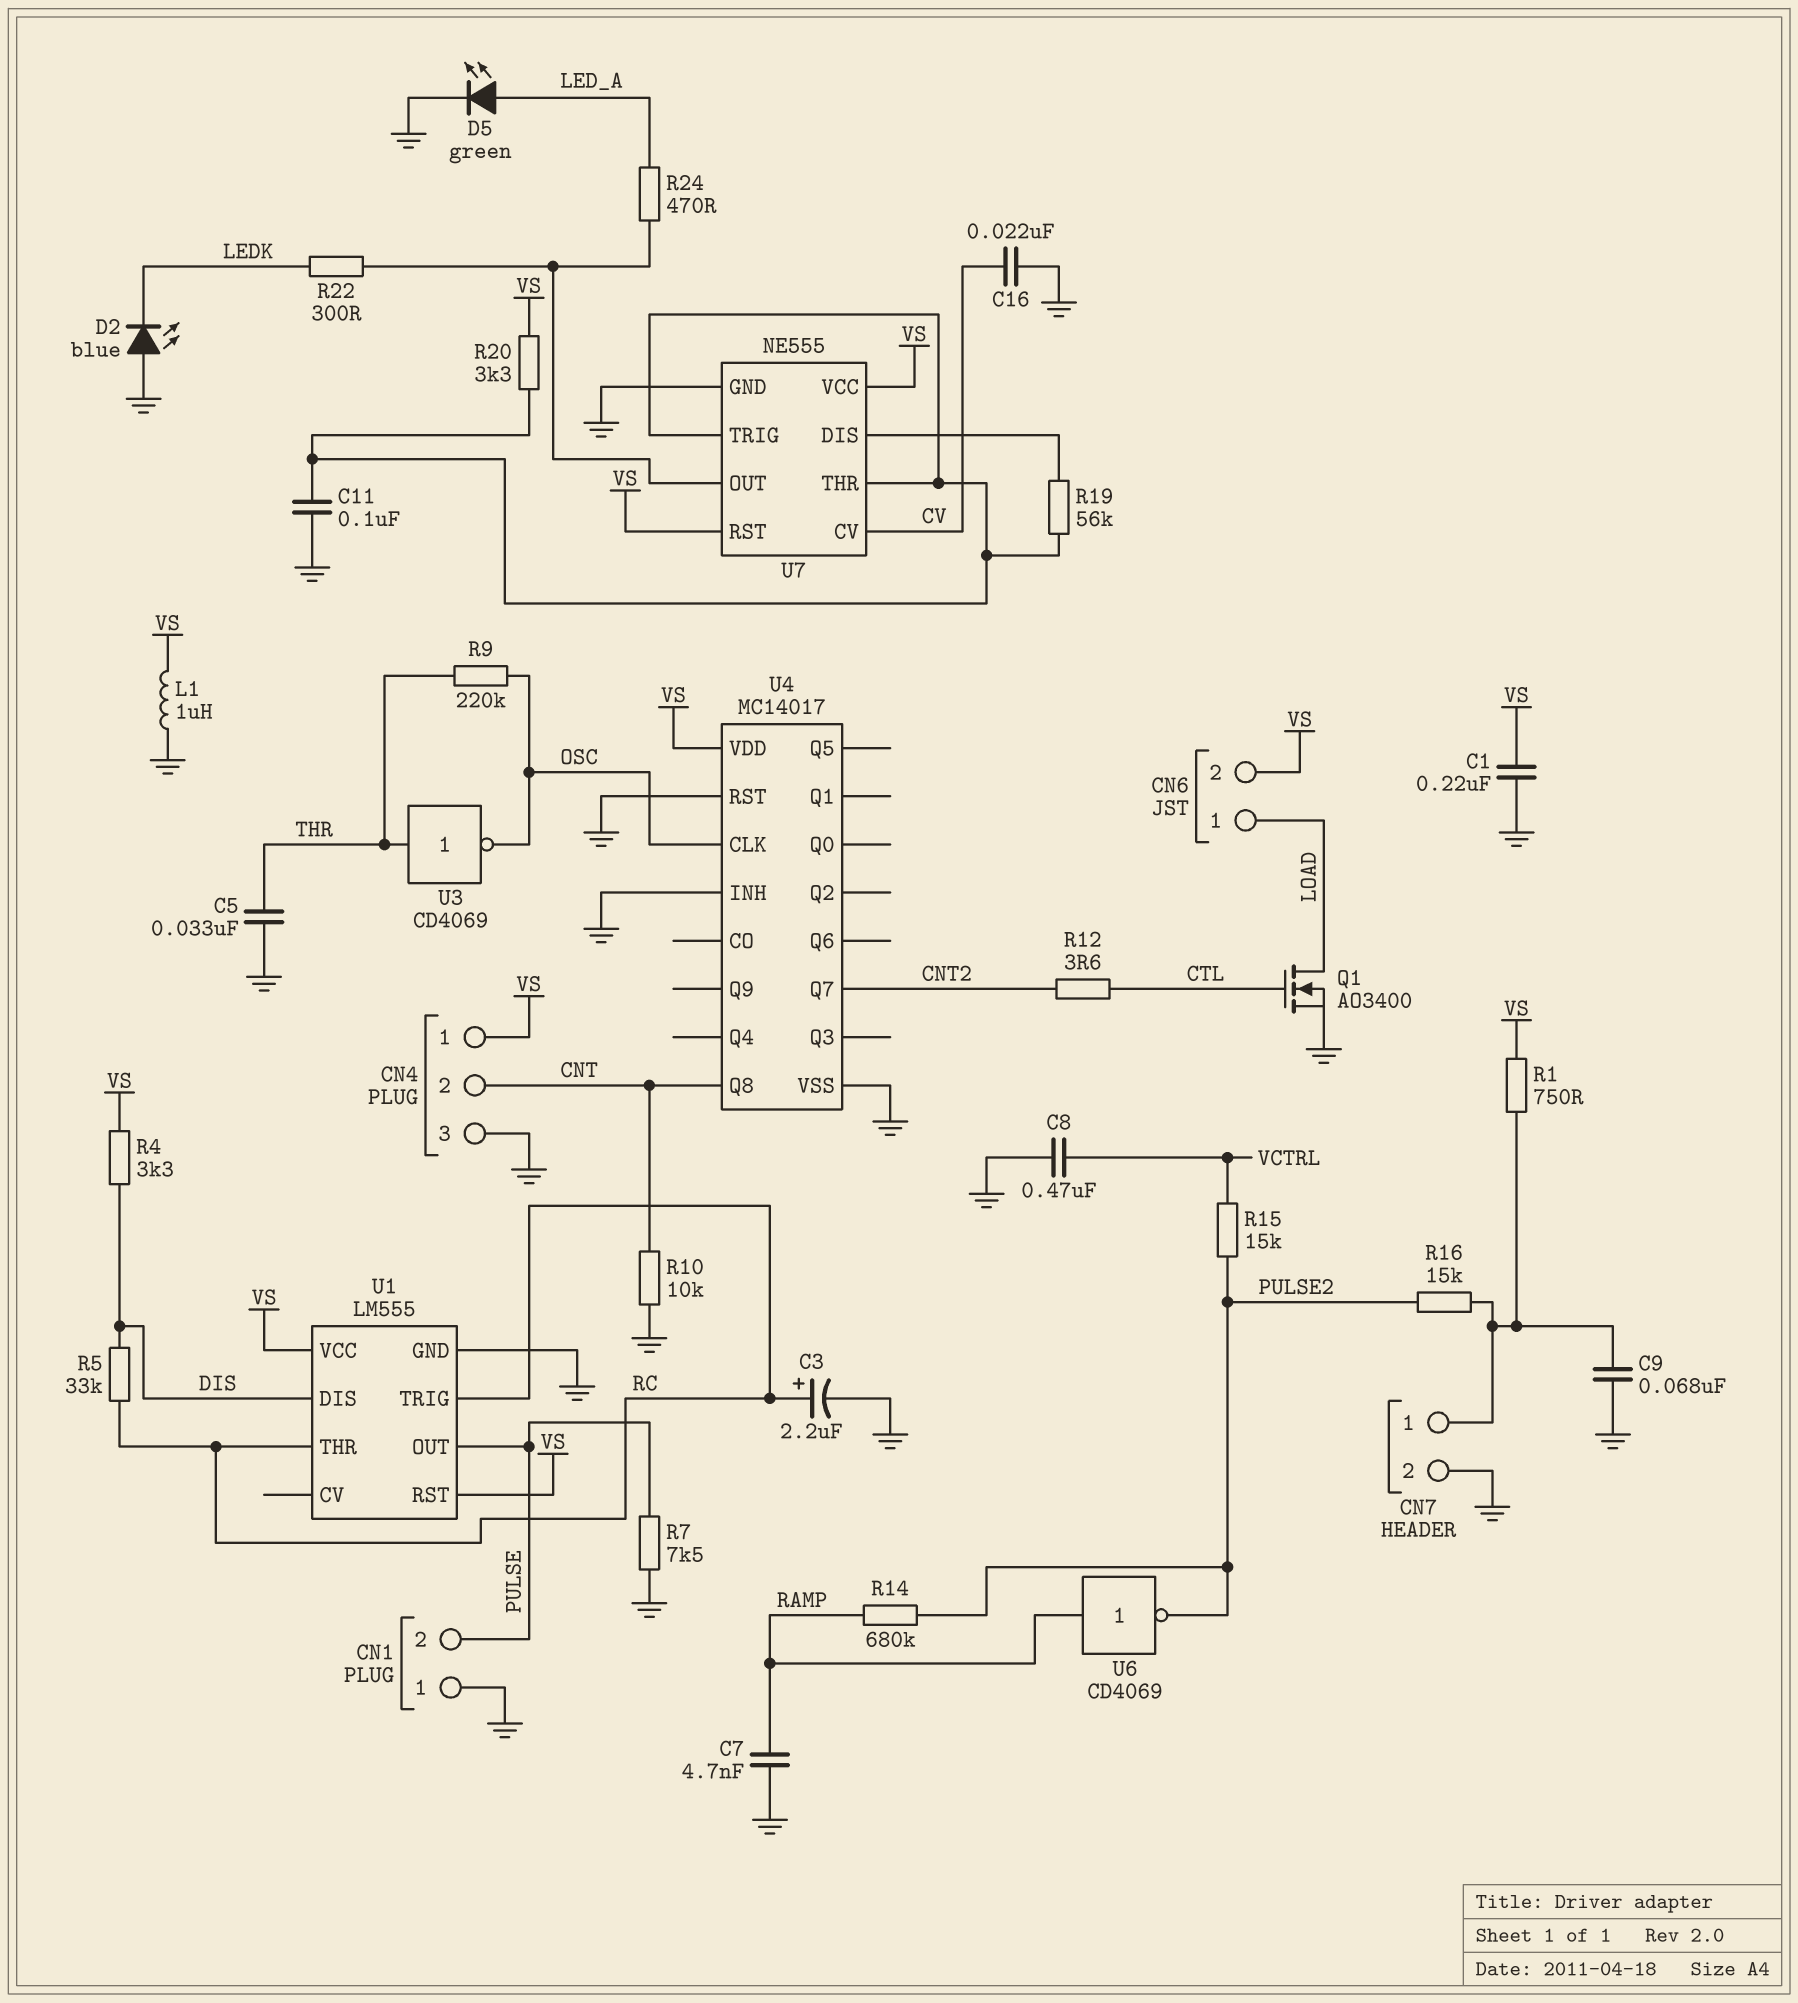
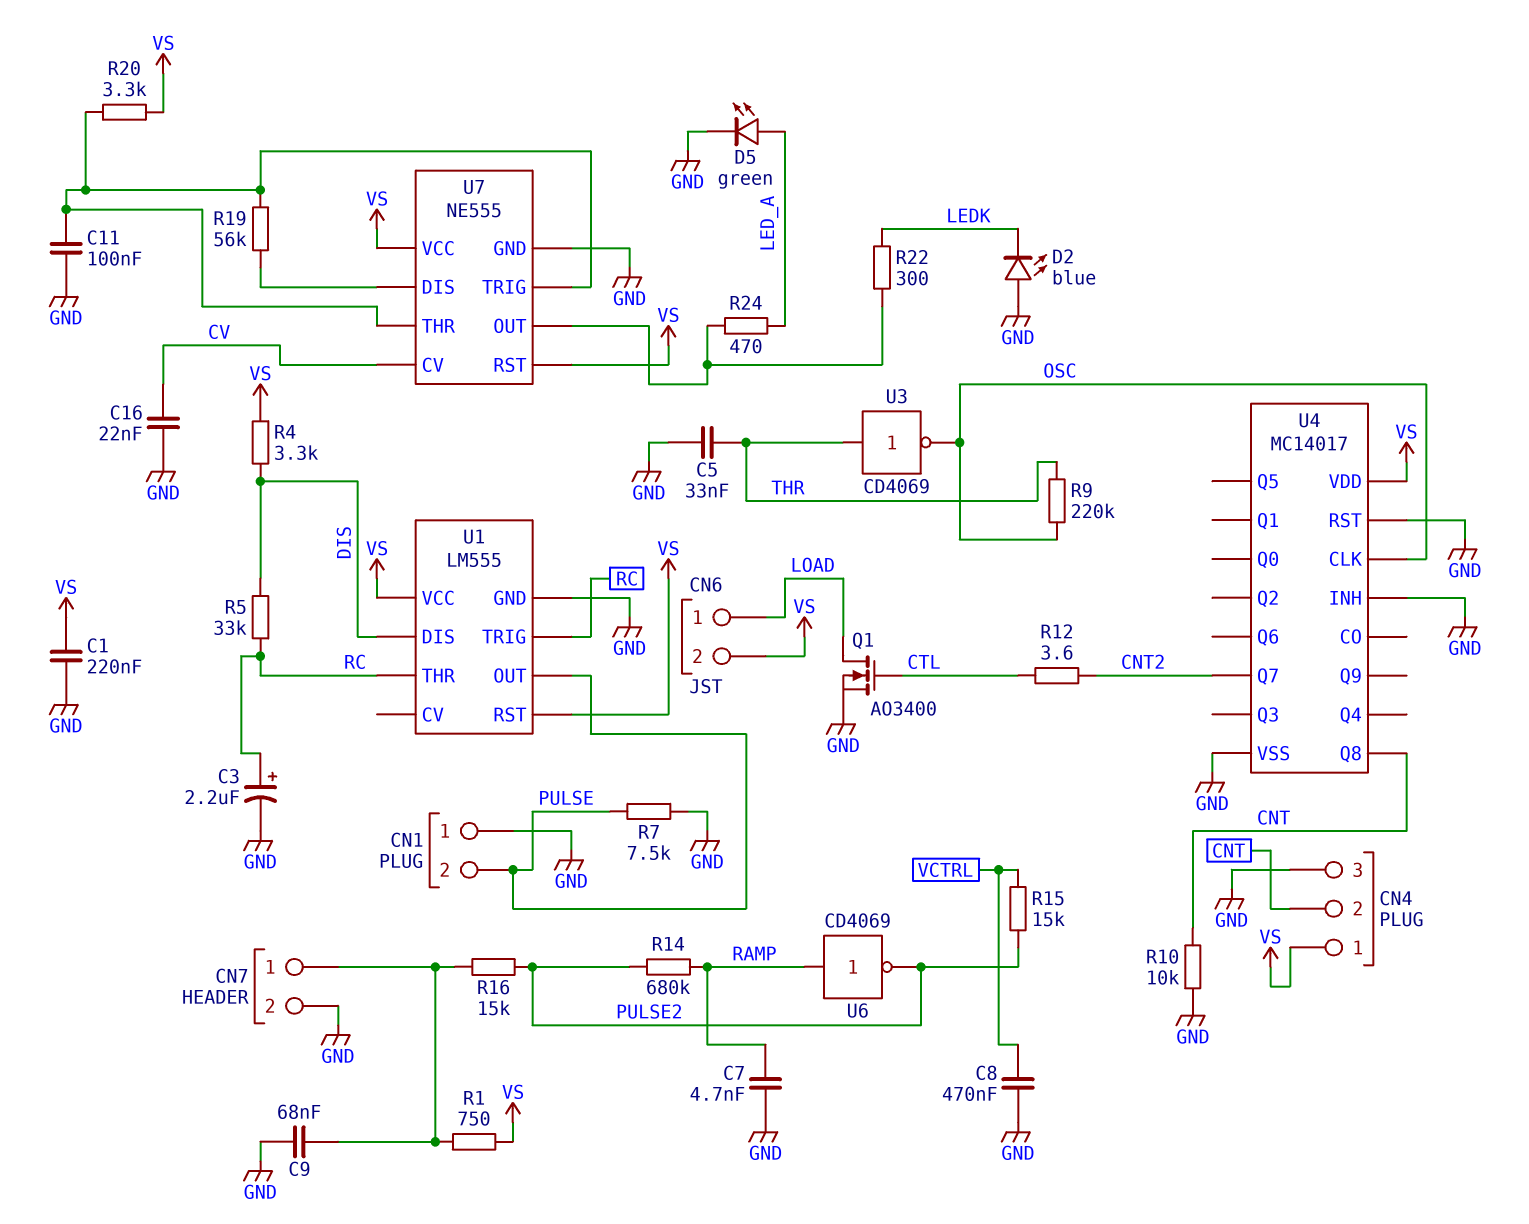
L1: 1uH (GND, VS) -> none

